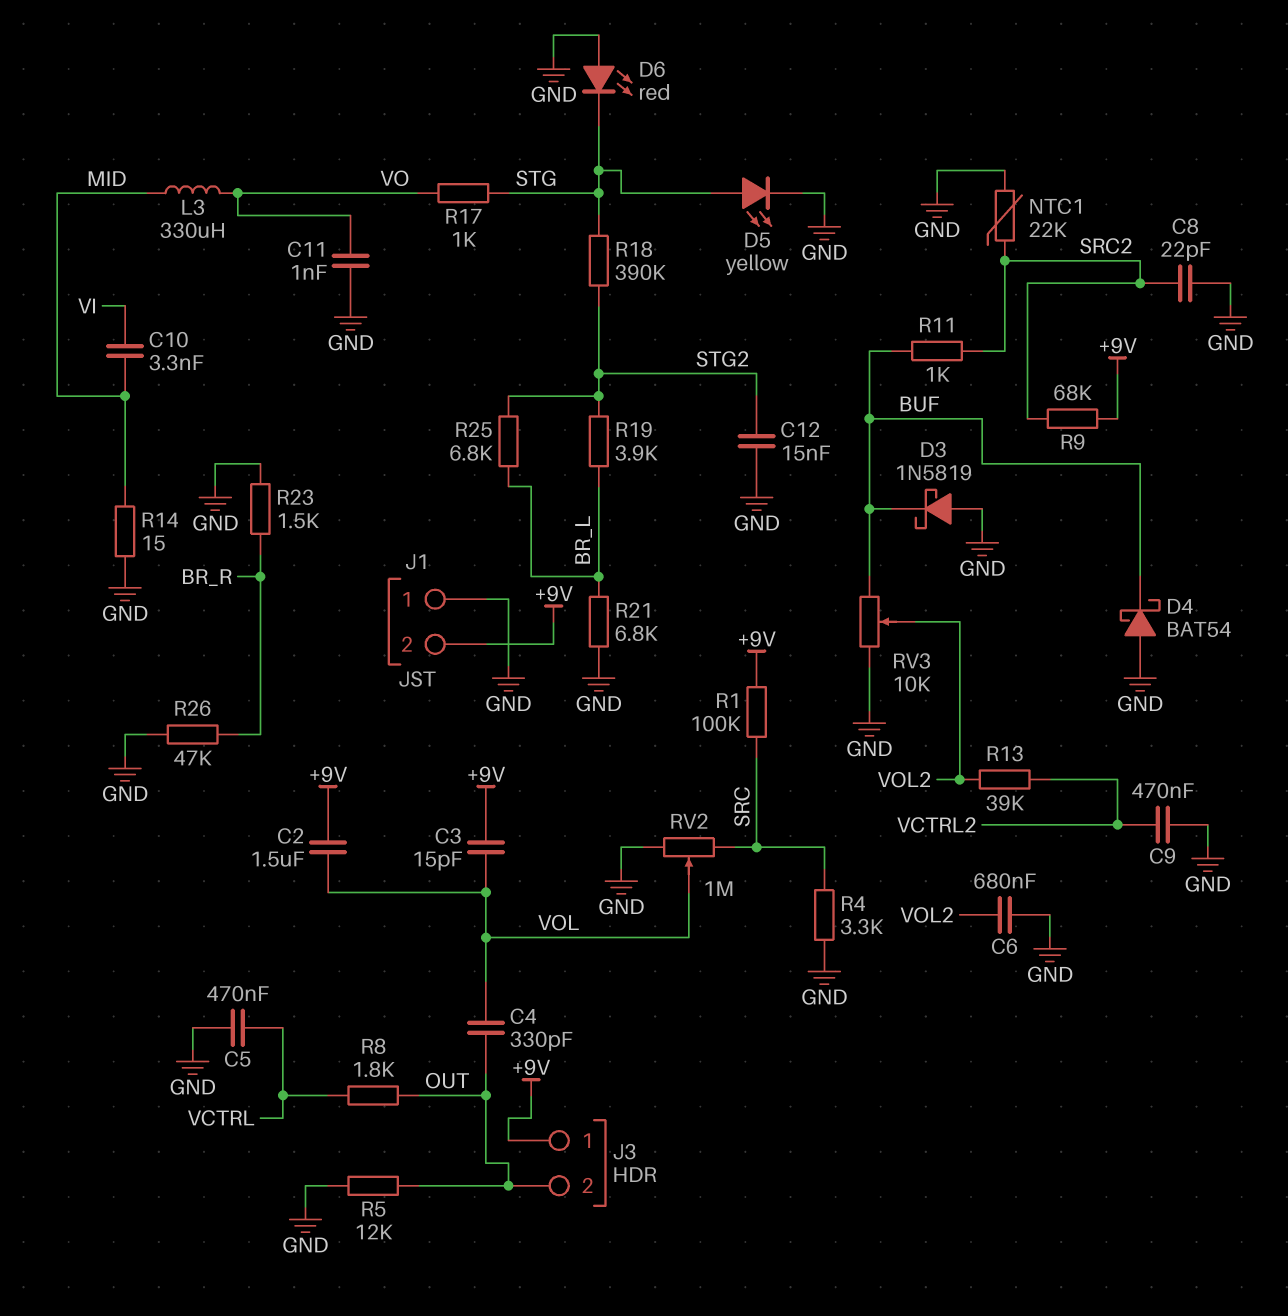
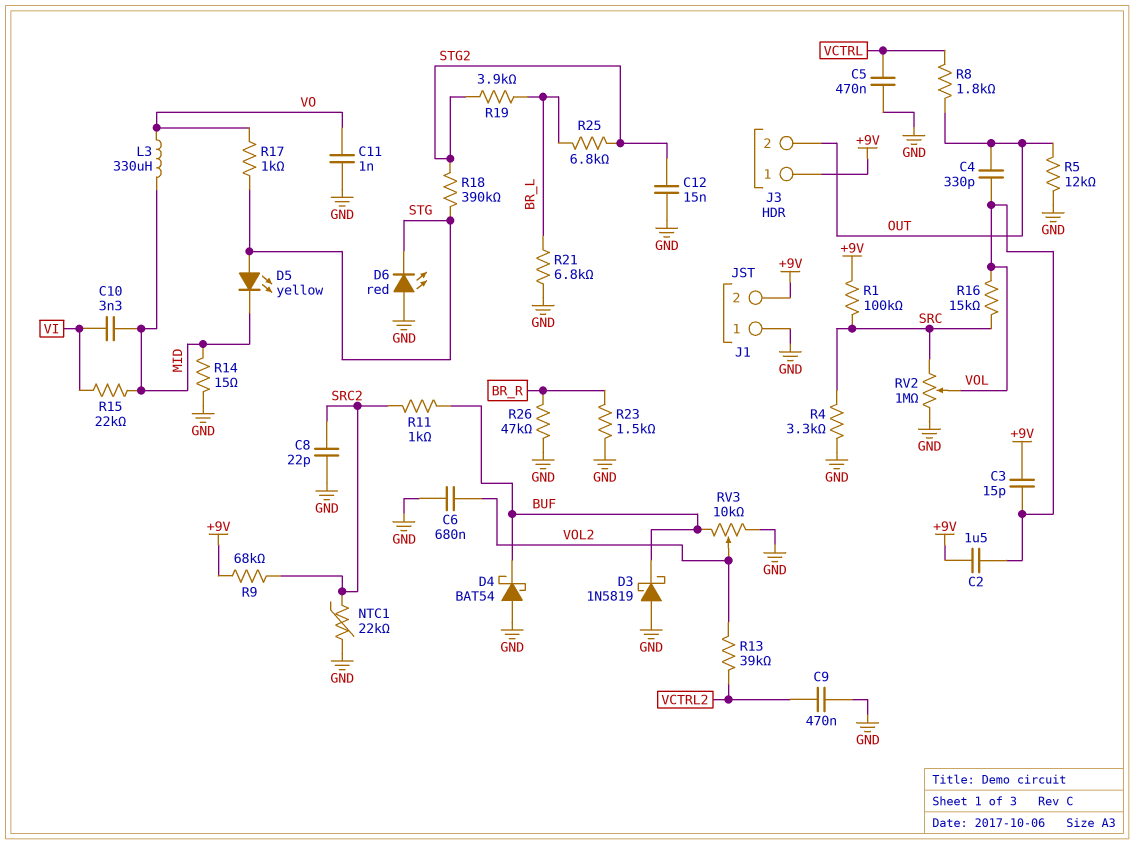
D5: LED yellow (A STG, K GND) -> LED yellow (A STG, K MID)
R15: none -> 22k (MID, VI)
R16: none -> 15k (SRC, VOL)

